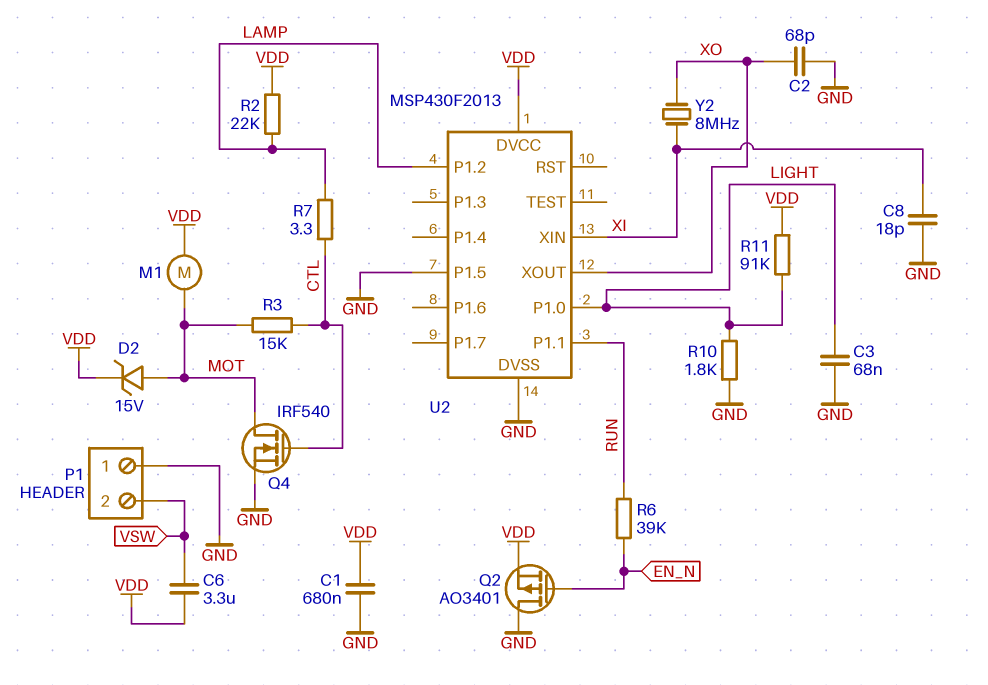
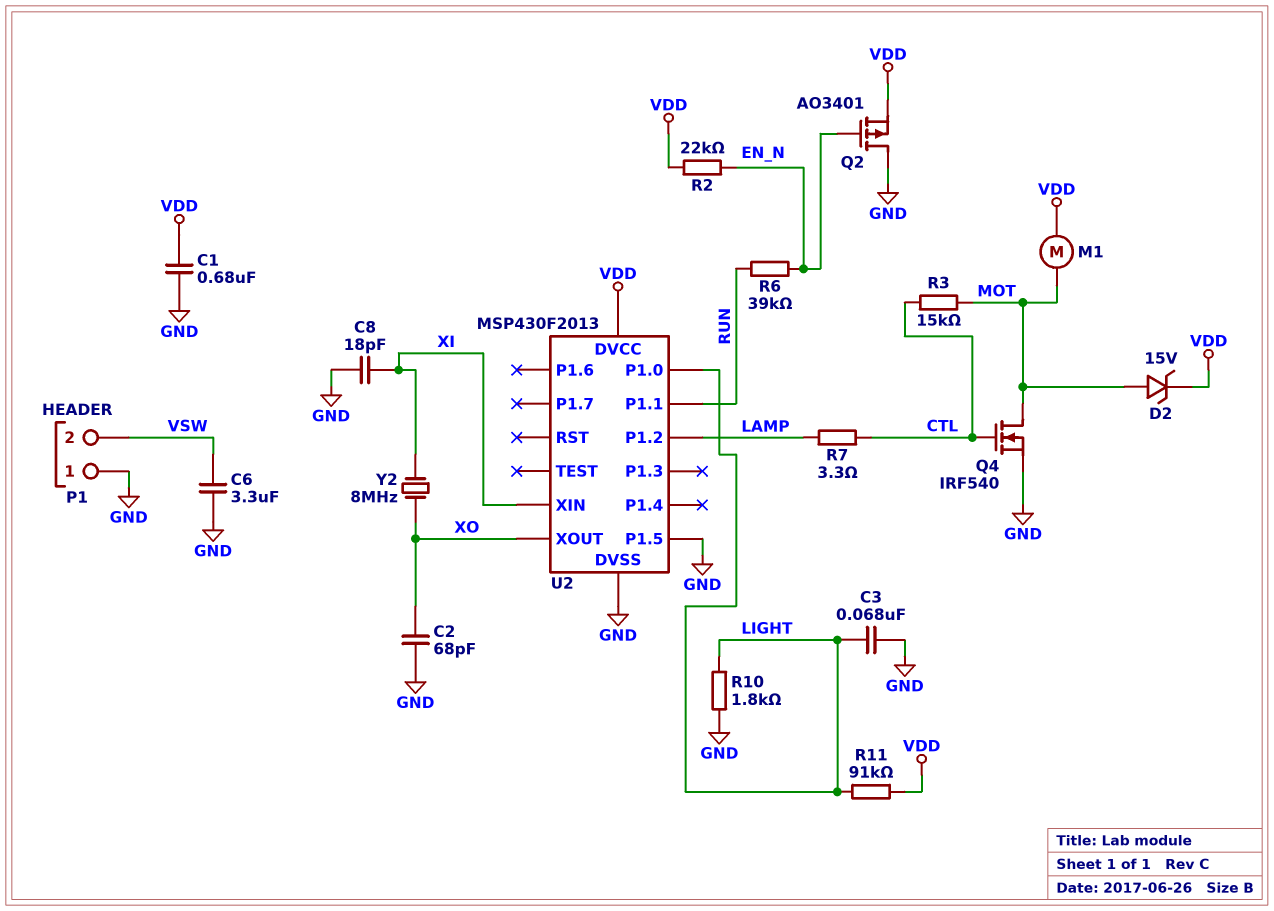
C6: 3.3uF (VDD, VSW) -> 3.3uF (GND, VSW)
R2: 22k (LAMP, VDD) -> 22k (EN_N, VDD)

